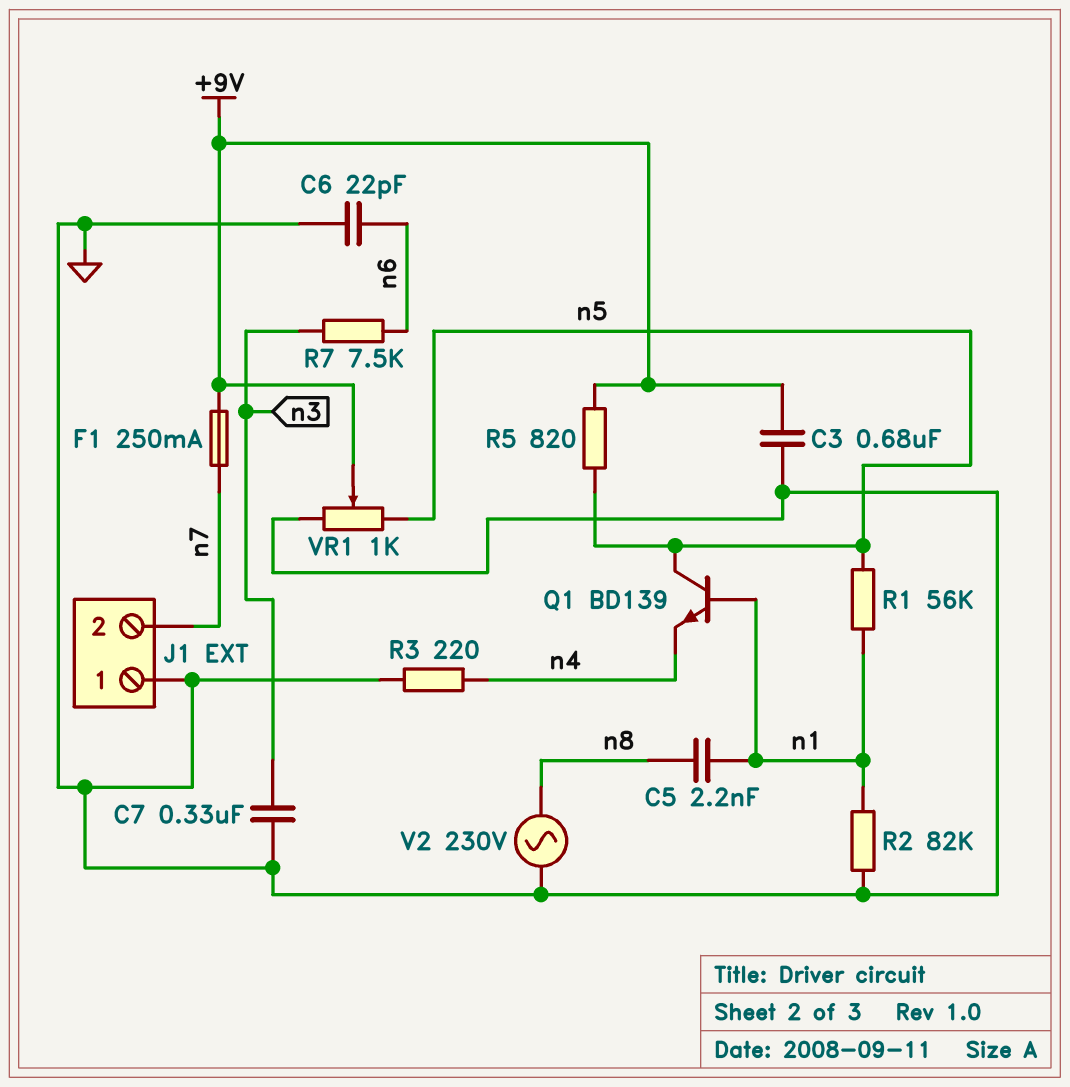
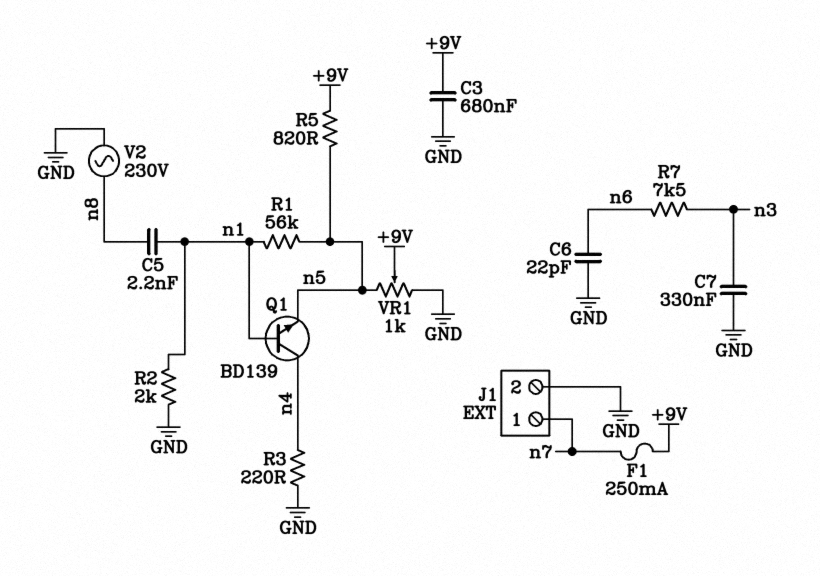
J1 pin 1: GND -> n7
J1 pin 2: n7 -> GND
Q1: NPN BD139 (B n1, C n5, E n4) -> NPN BD139 (B n1, C n4, E n5)
R2: 82k (GND, n1) -> 2k (GND, n1)

